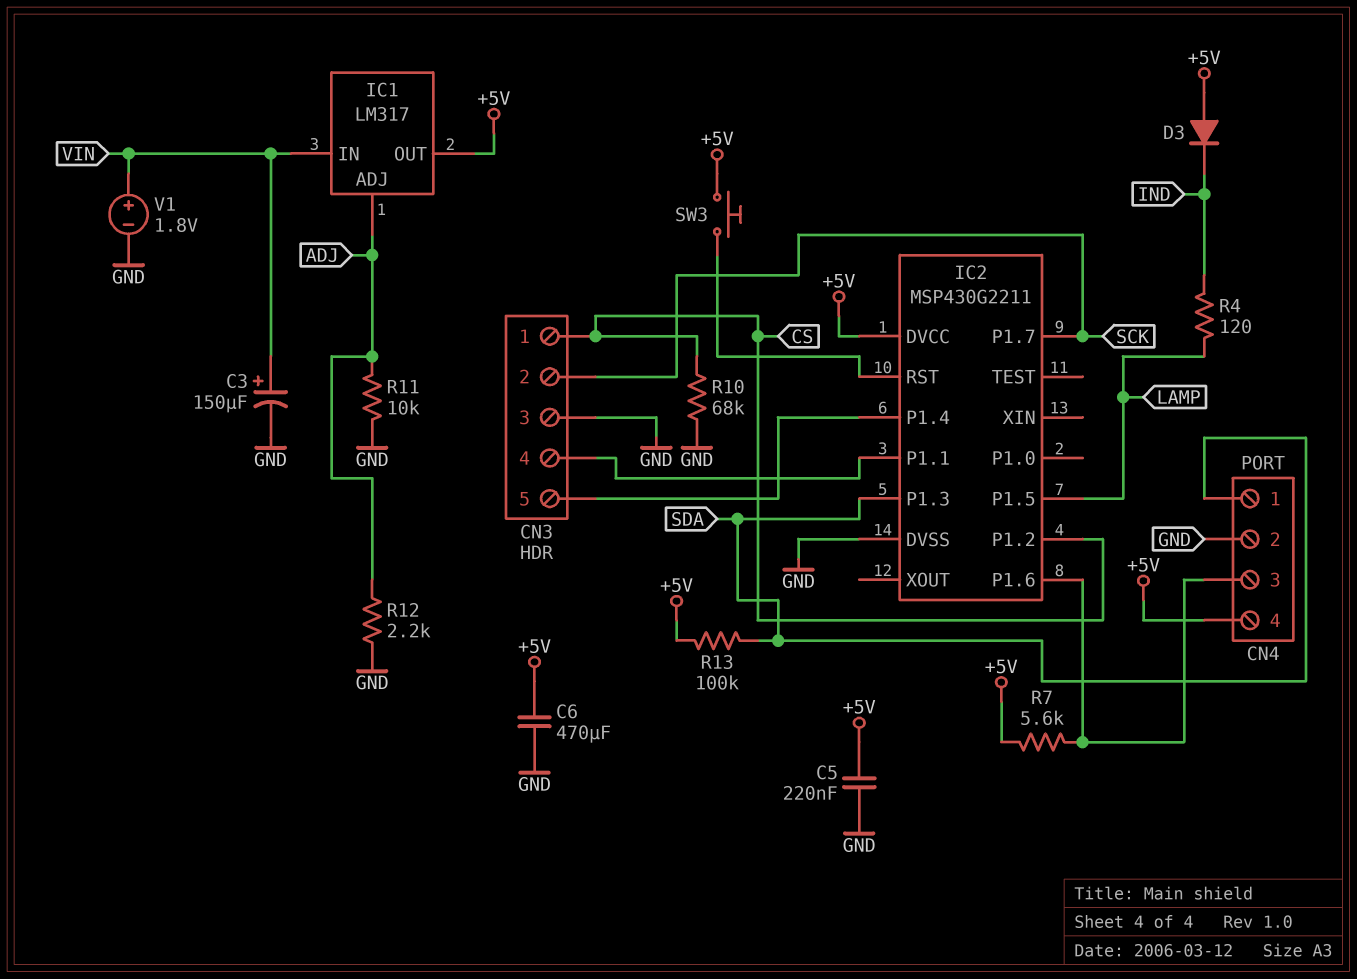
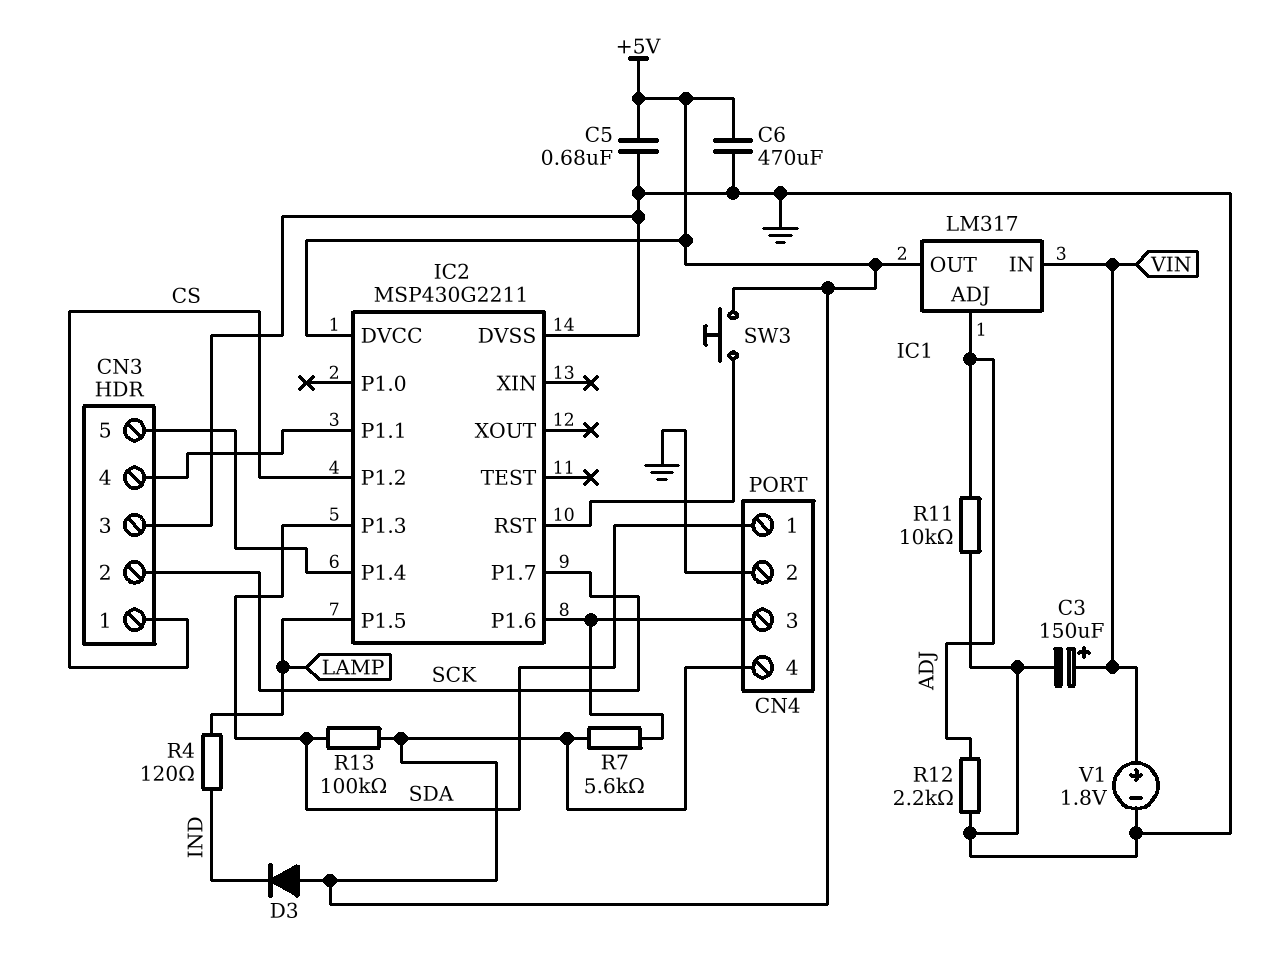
C5: 220nF (+5V, GND) -> 680nF (+5V, GND)
R10: 68k (CS, GND) -> none

